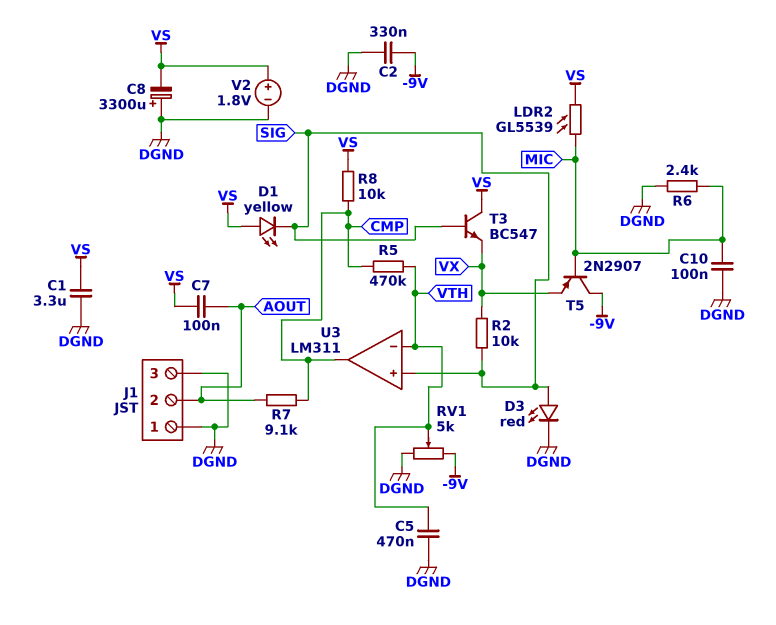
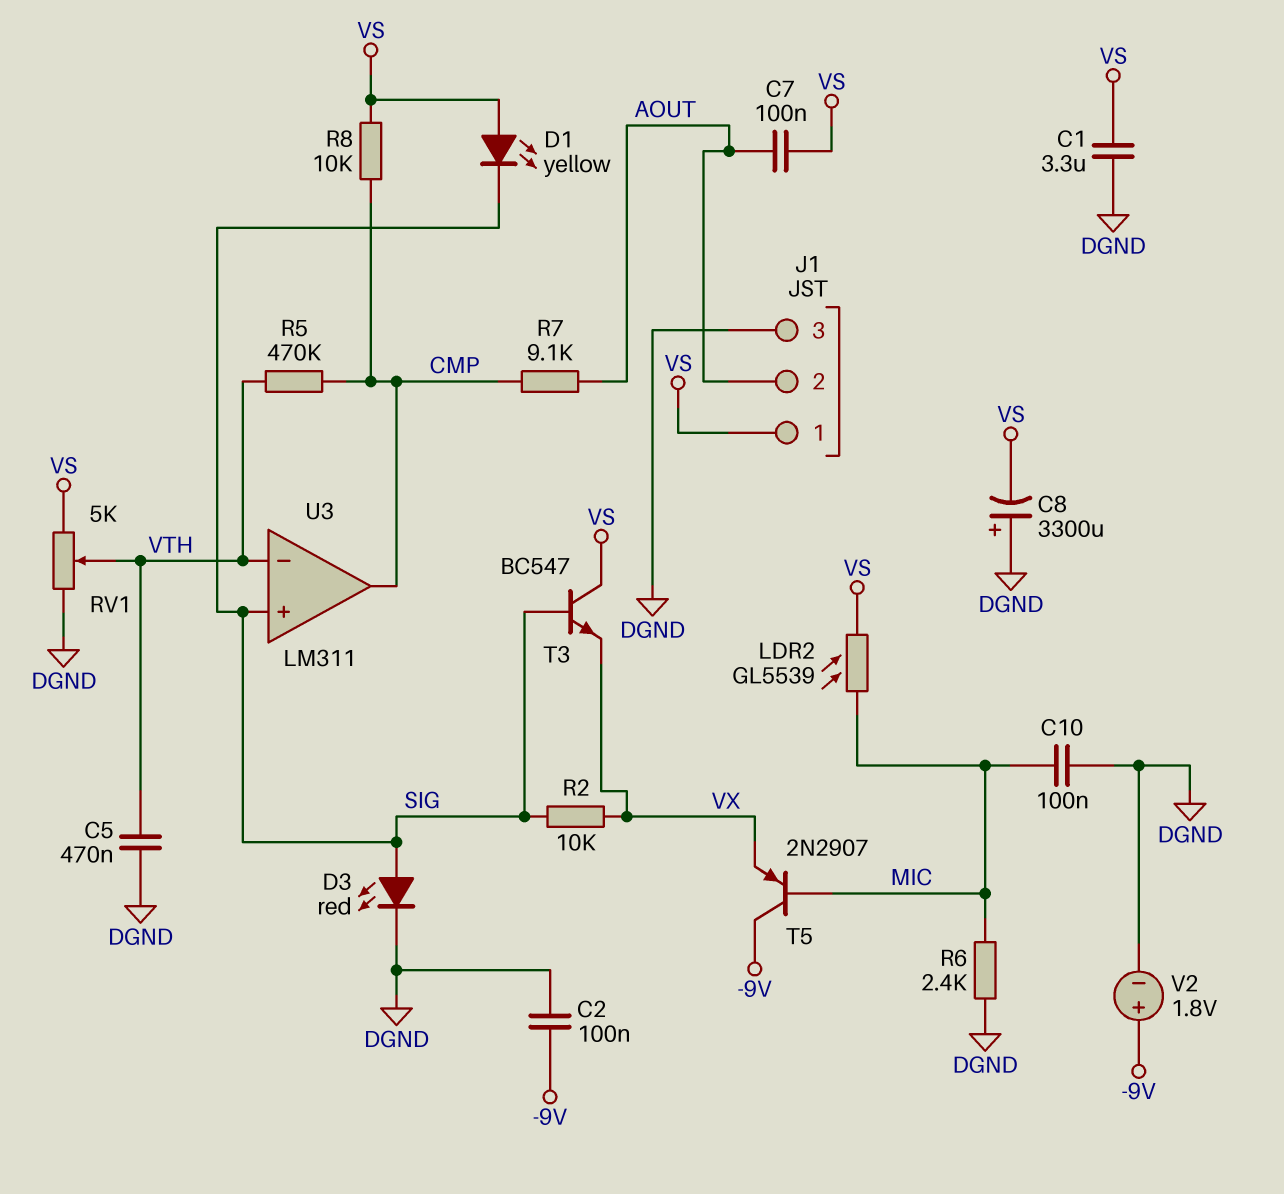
C2: 330nF (-9V, DGND) -> 100nF (-9V, DGND)
J1 pin 1: DGND -> VS
RV1: 5k (-9V, DGND, wiper VTH) -> 5k (DGND, VS, wiper VTH)
V2: 1.8V (plus VS, minus DGND) -> 1.8V (plus -9V, minus DGND)

